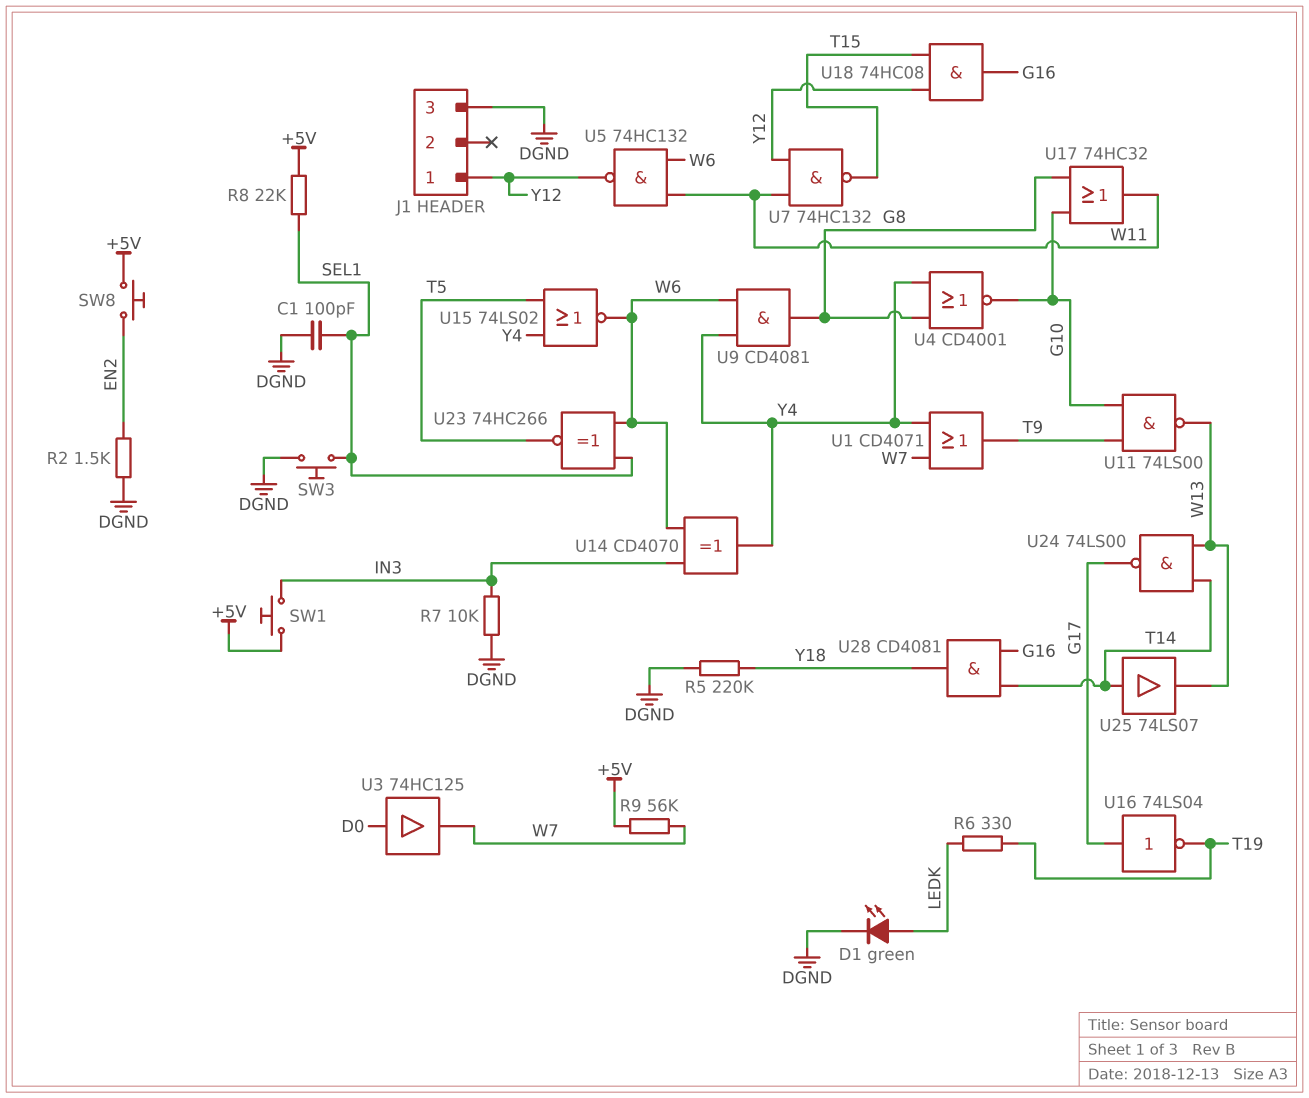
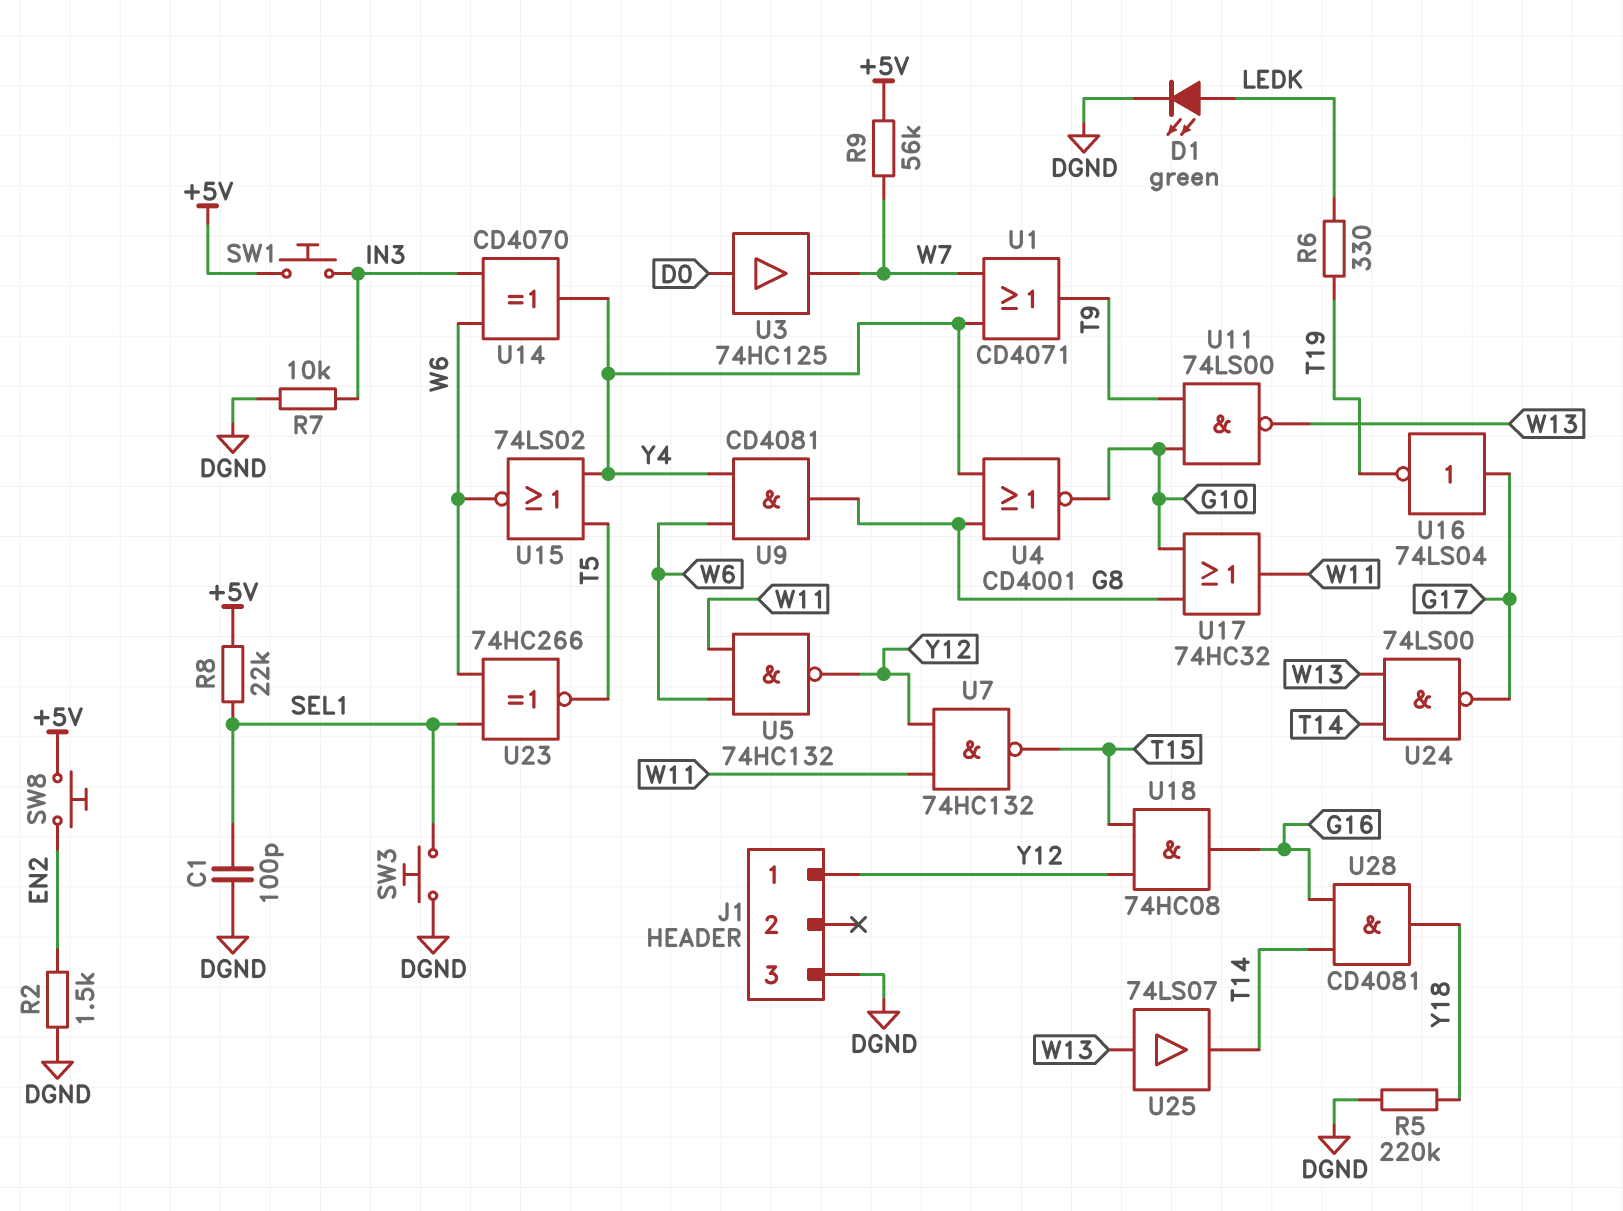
U25: buffer 74LS07 (in T14, out W13) -> buffer 74LS07 (in W13, out T14)

